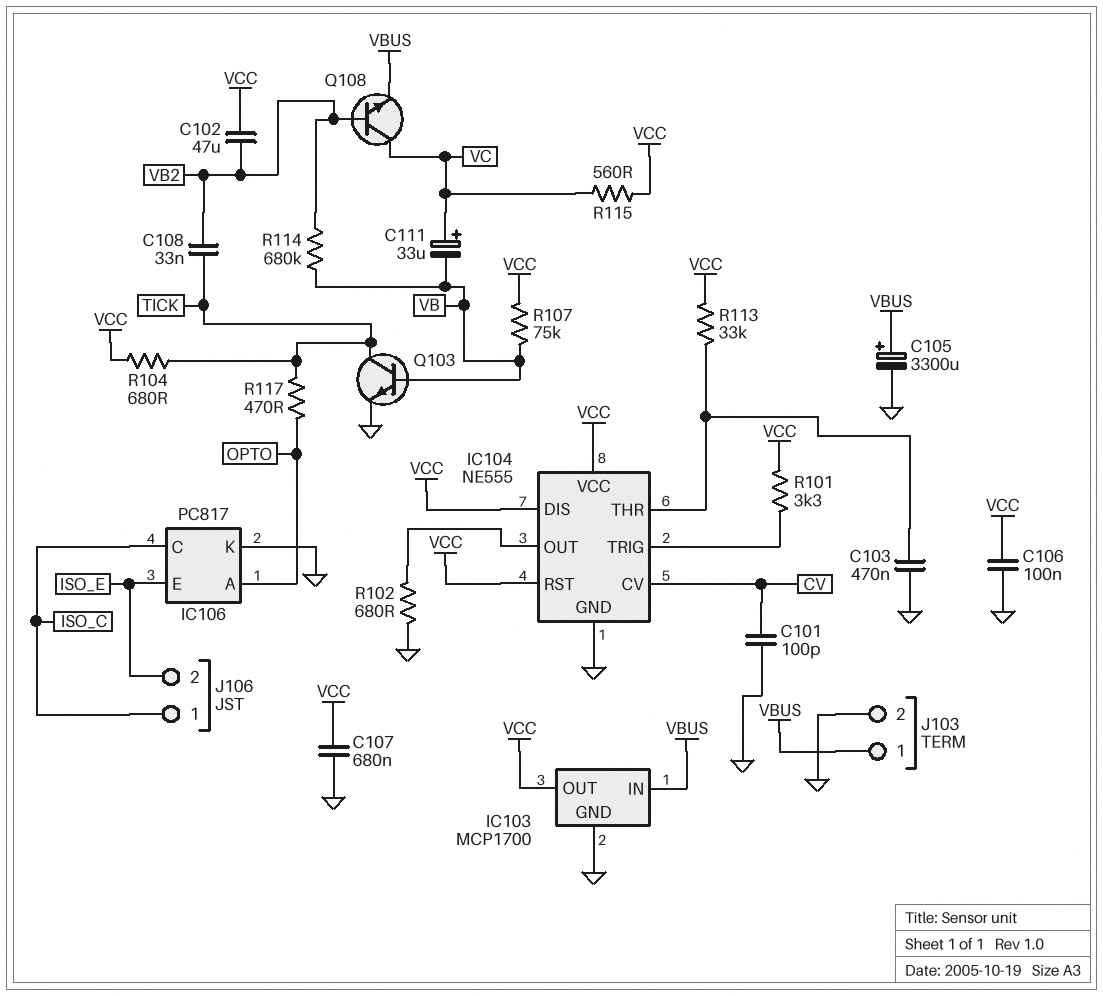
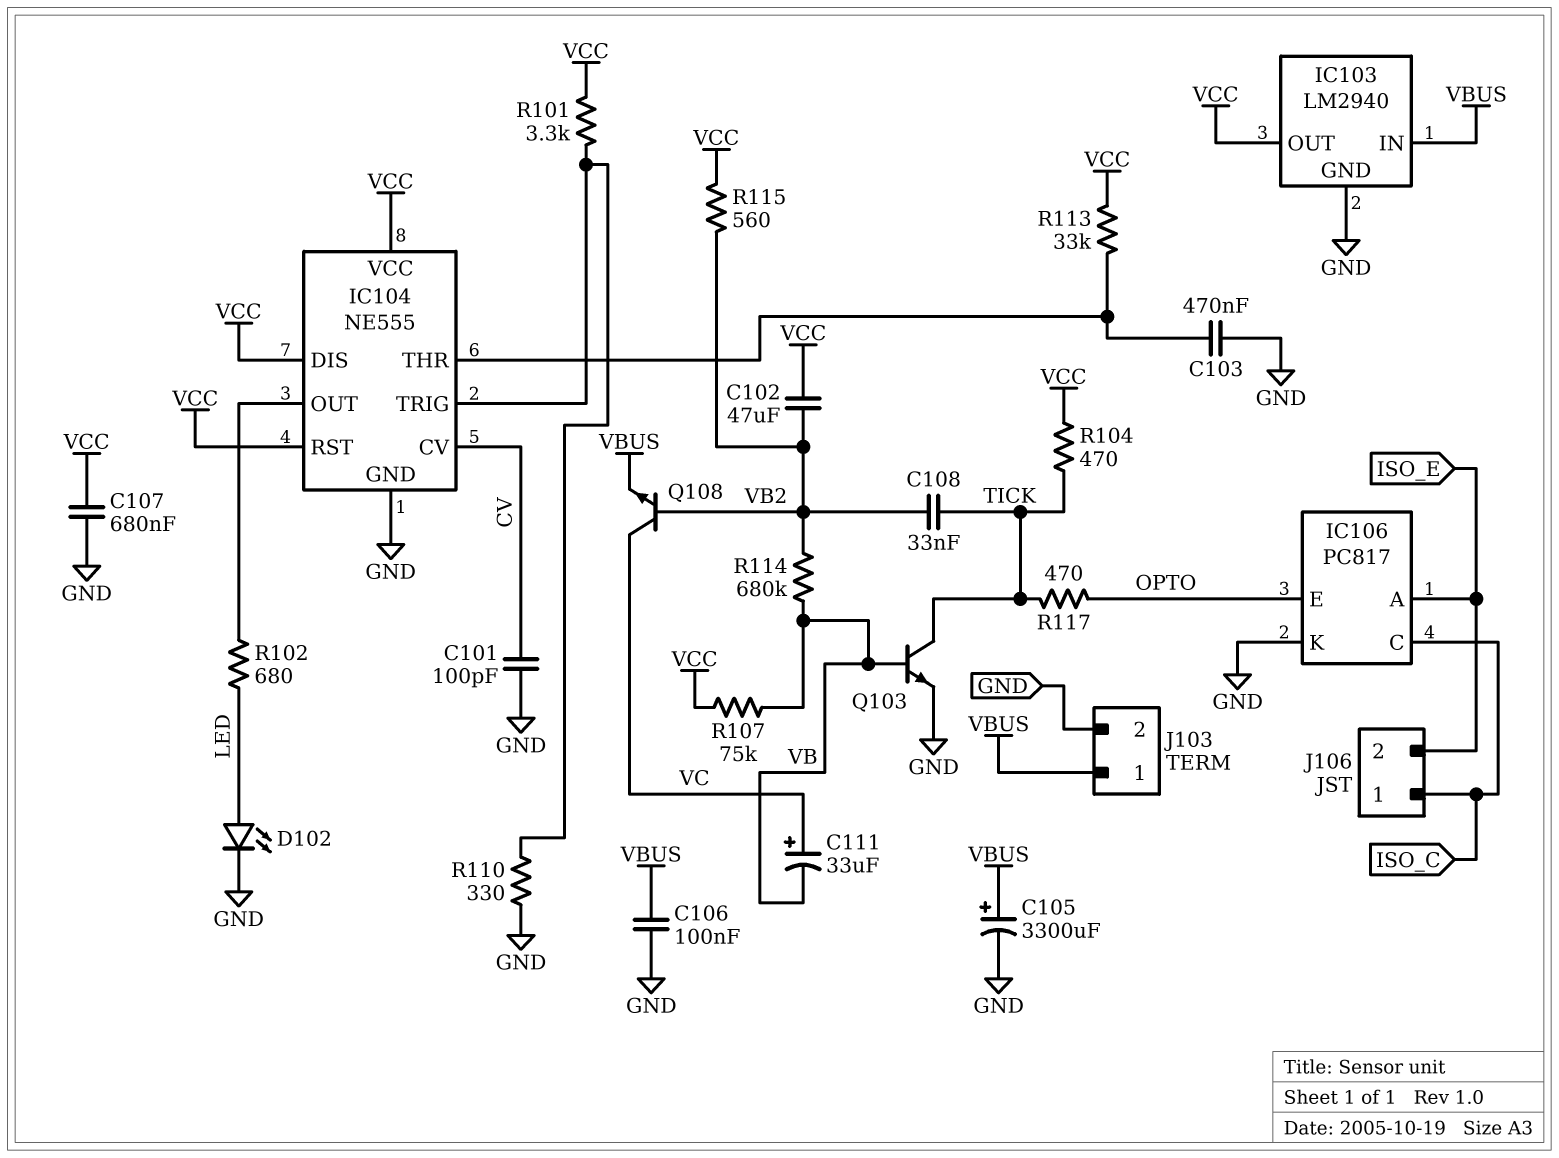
C106: 100nF (GND, VCC) -> 100nF (GND, VBUS)
D102: none -> LED (A LED, K GND)
IC103: MCP1700 -> LM2940
IC106 pin A: OPTO -> ISO_E
IC106 pin E: ISO_E -> OPTO
R102: 680 (GND, IC104/OUT) -> 680 (IC104/OUT, LED)
R104: 680 (TICK, VCC) -> 470 (TICK, VCC)
R110: none -> 330 (GND, IC104/TRIG)
R115: 560 (VC, VCC) -> 560 (VB2, VCC)

